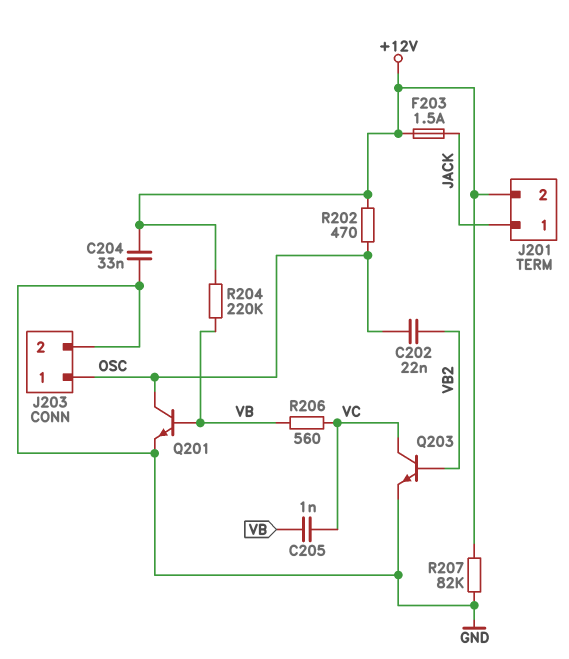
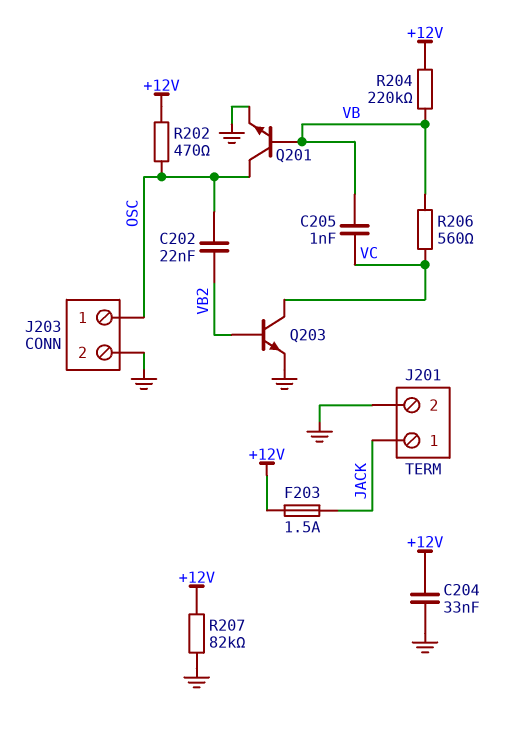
J201 pin 2: +12V -> GND

